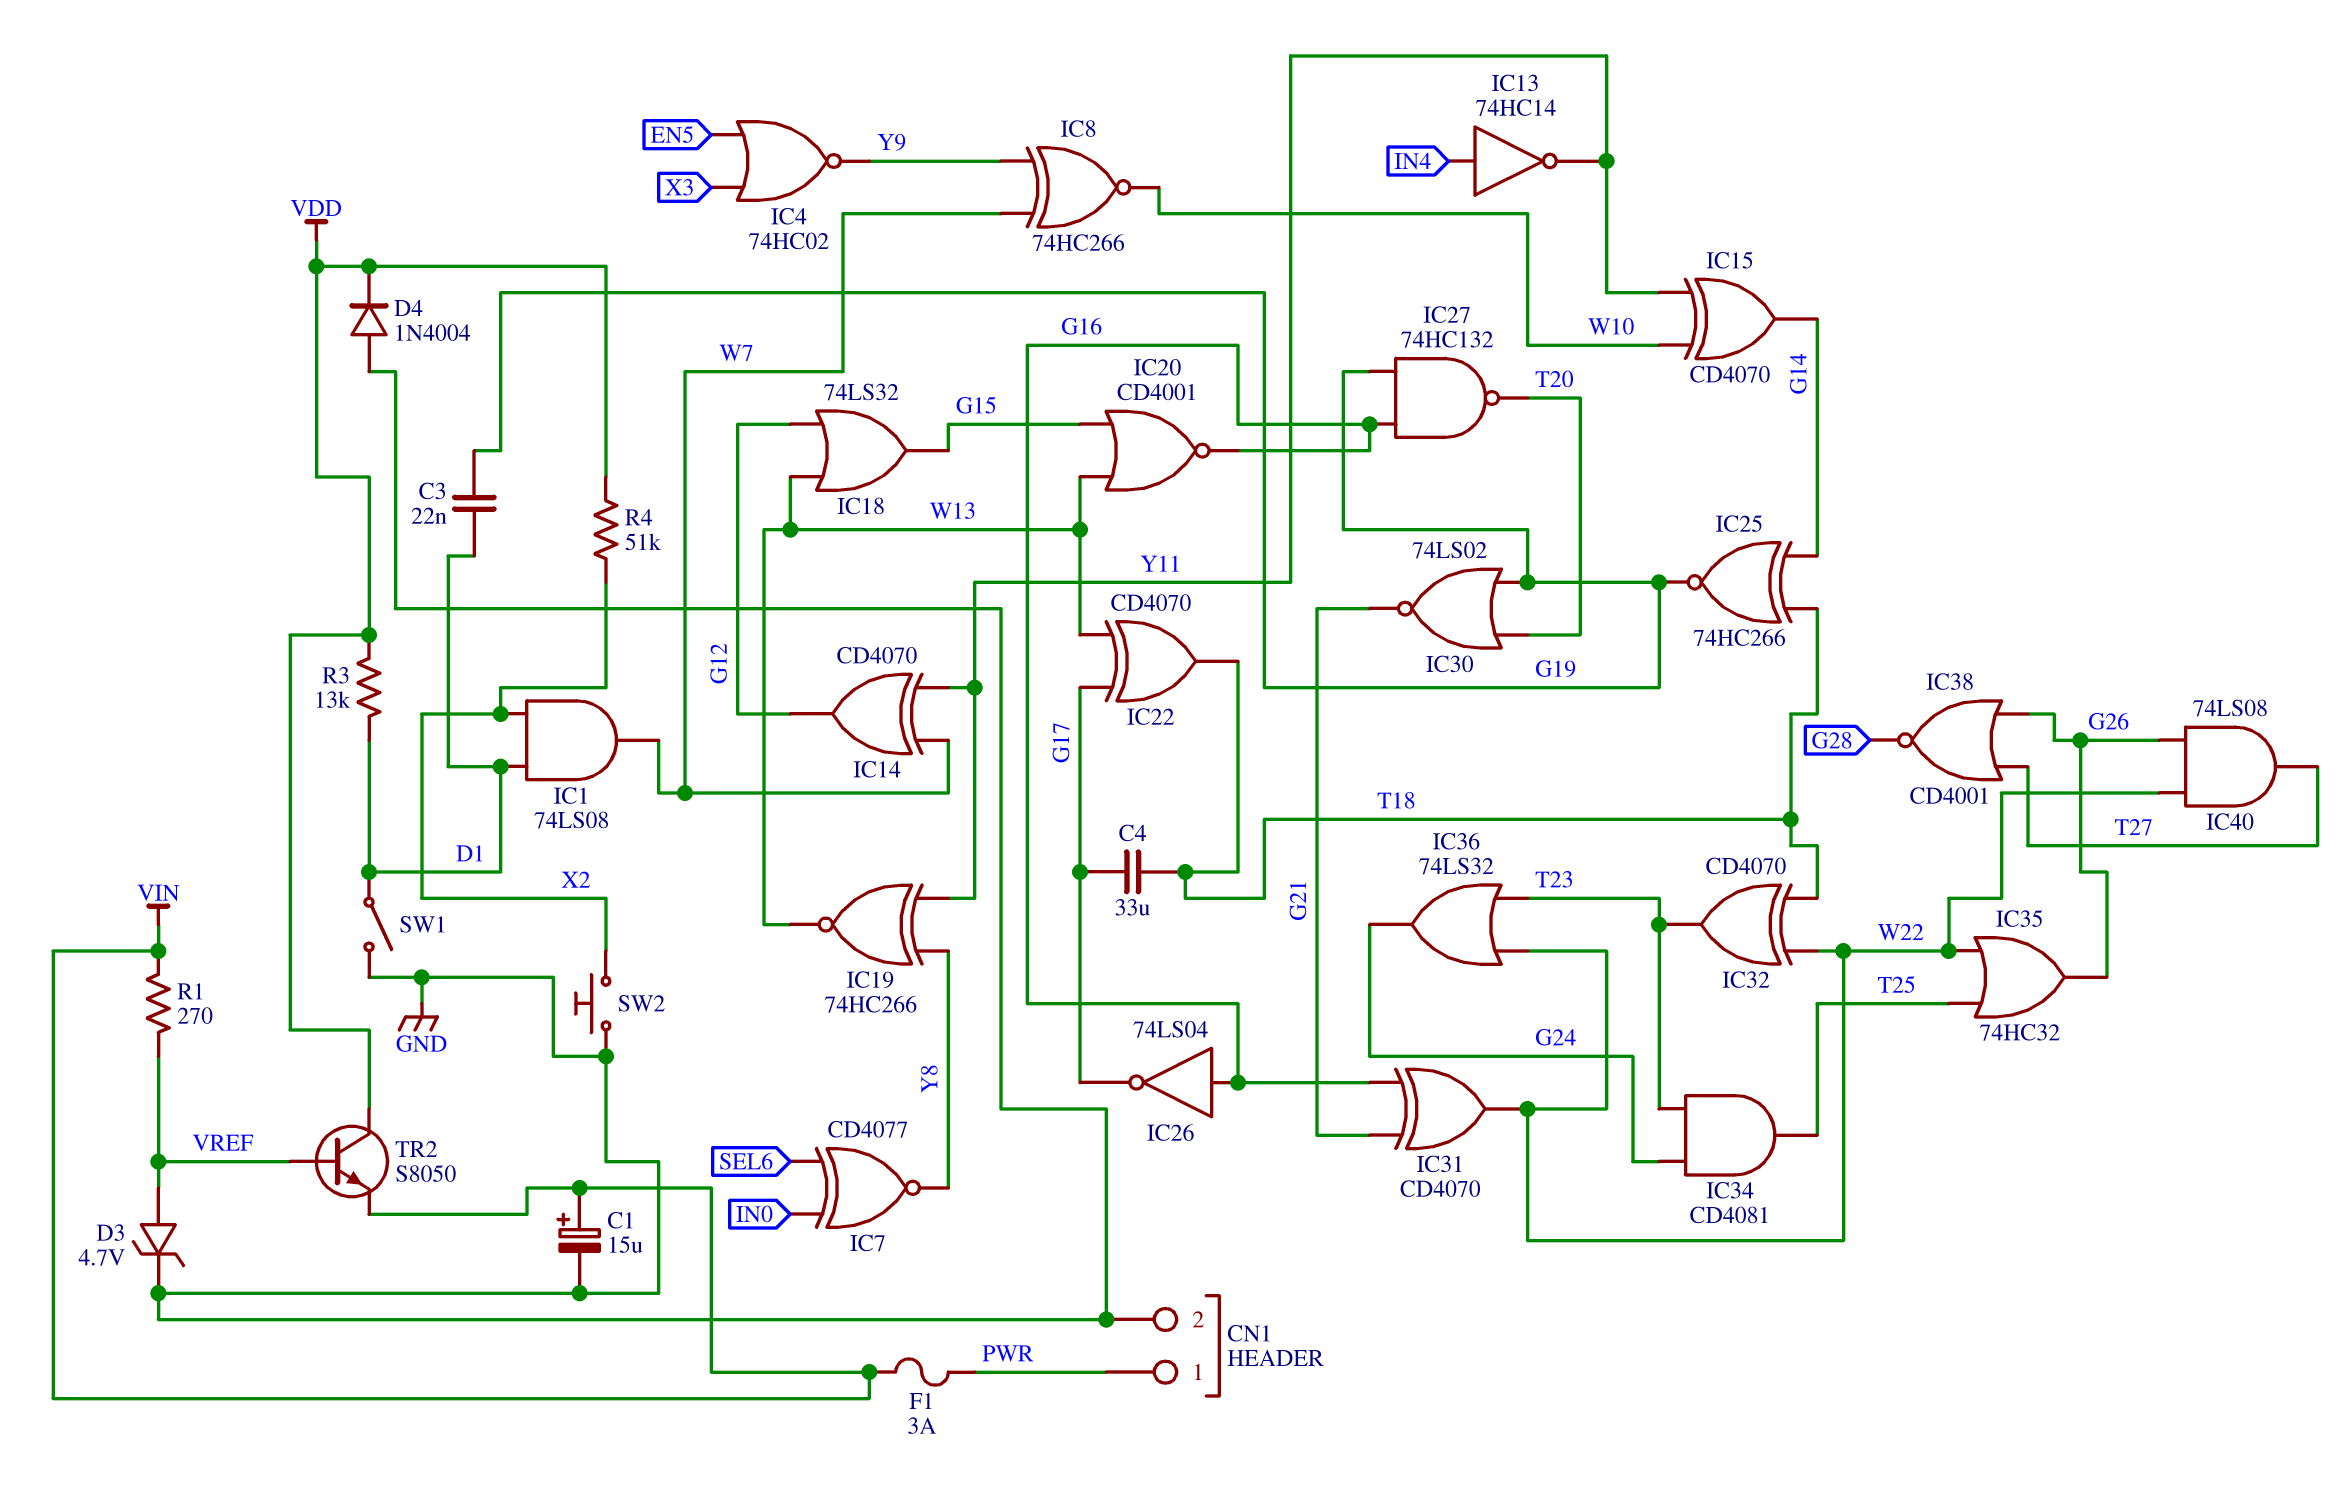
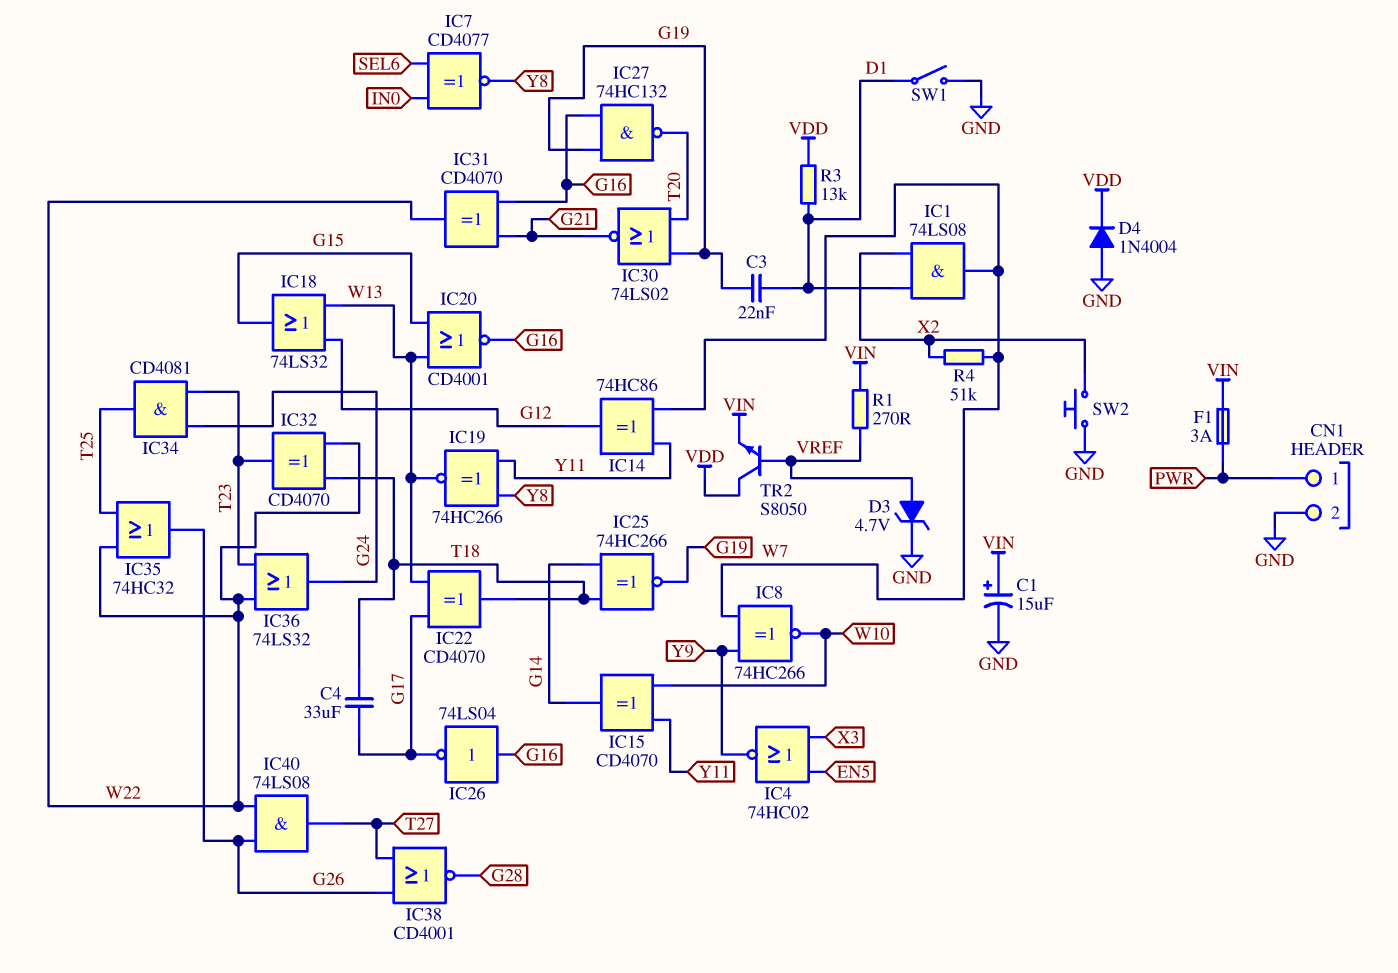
IC13: NOT 74HC14 (in IN4, out Y11) -> none
IC14: XOR CD4070 (in W7, in Y11, out G12) -> XOR 74HC86 (in W7, in Y11, out G12)
R4: 51k (VDD, X2) -> 51k (W7, X2)

